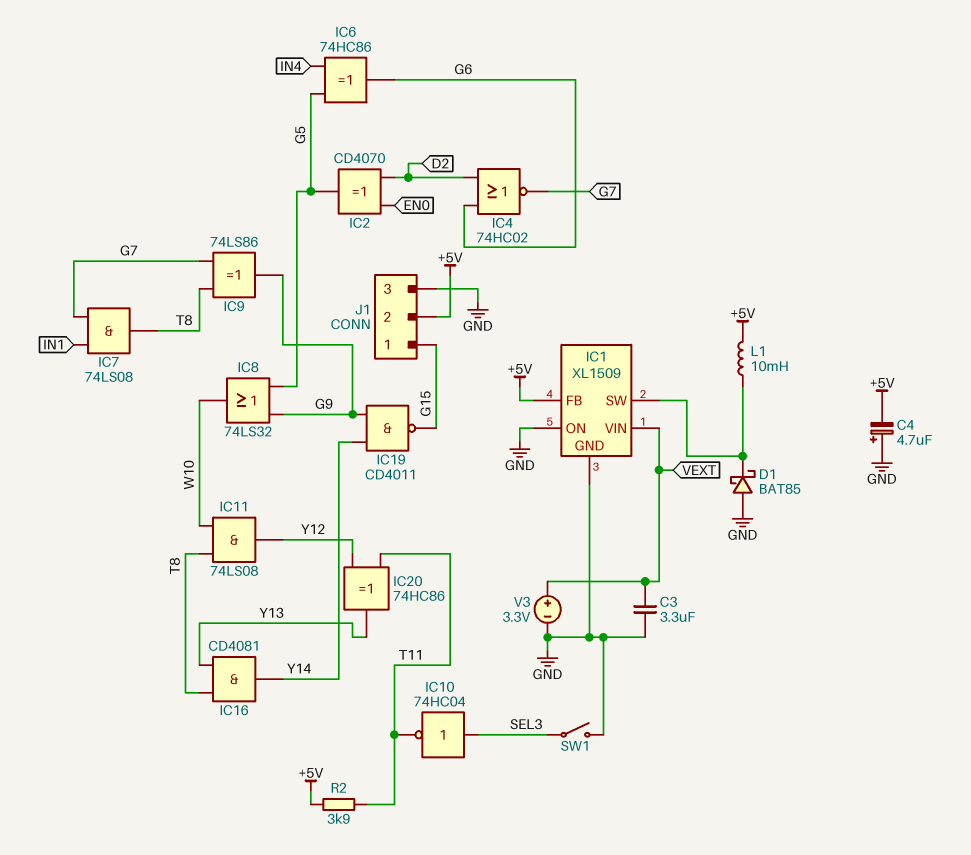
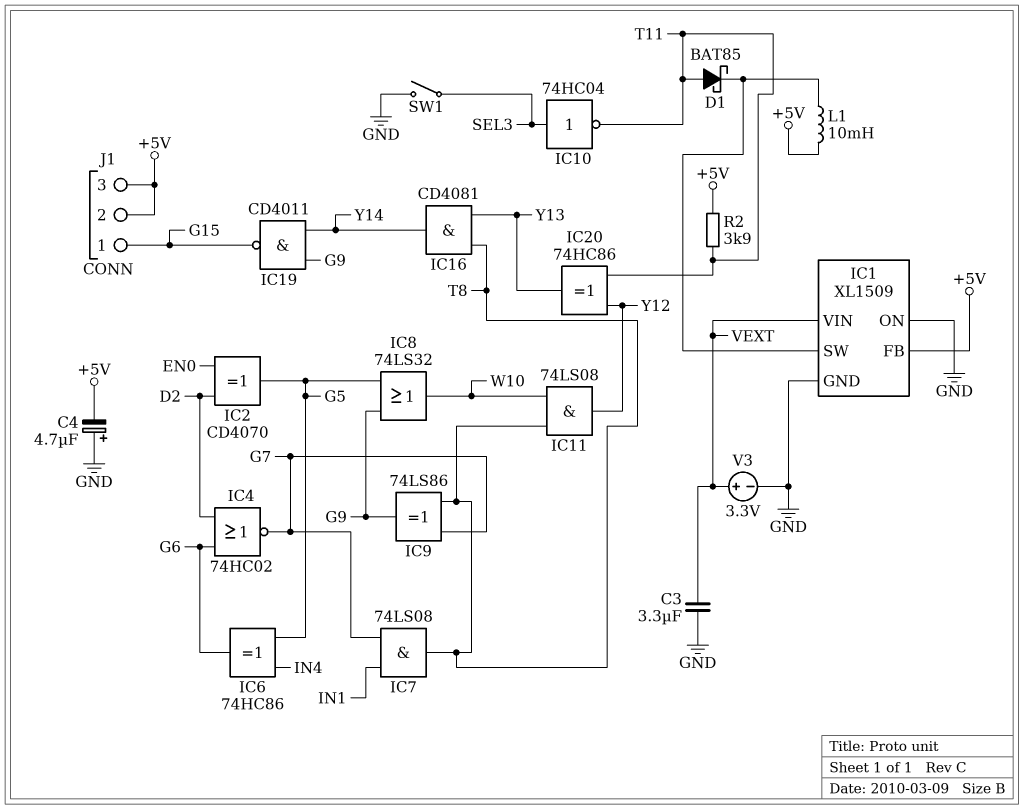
D1: schottky BAT85 (A GND, K IC1/SW) -> schottky BAT85 (A T11, K IC1/SW)
J1 pin 3: GND -> +5V

